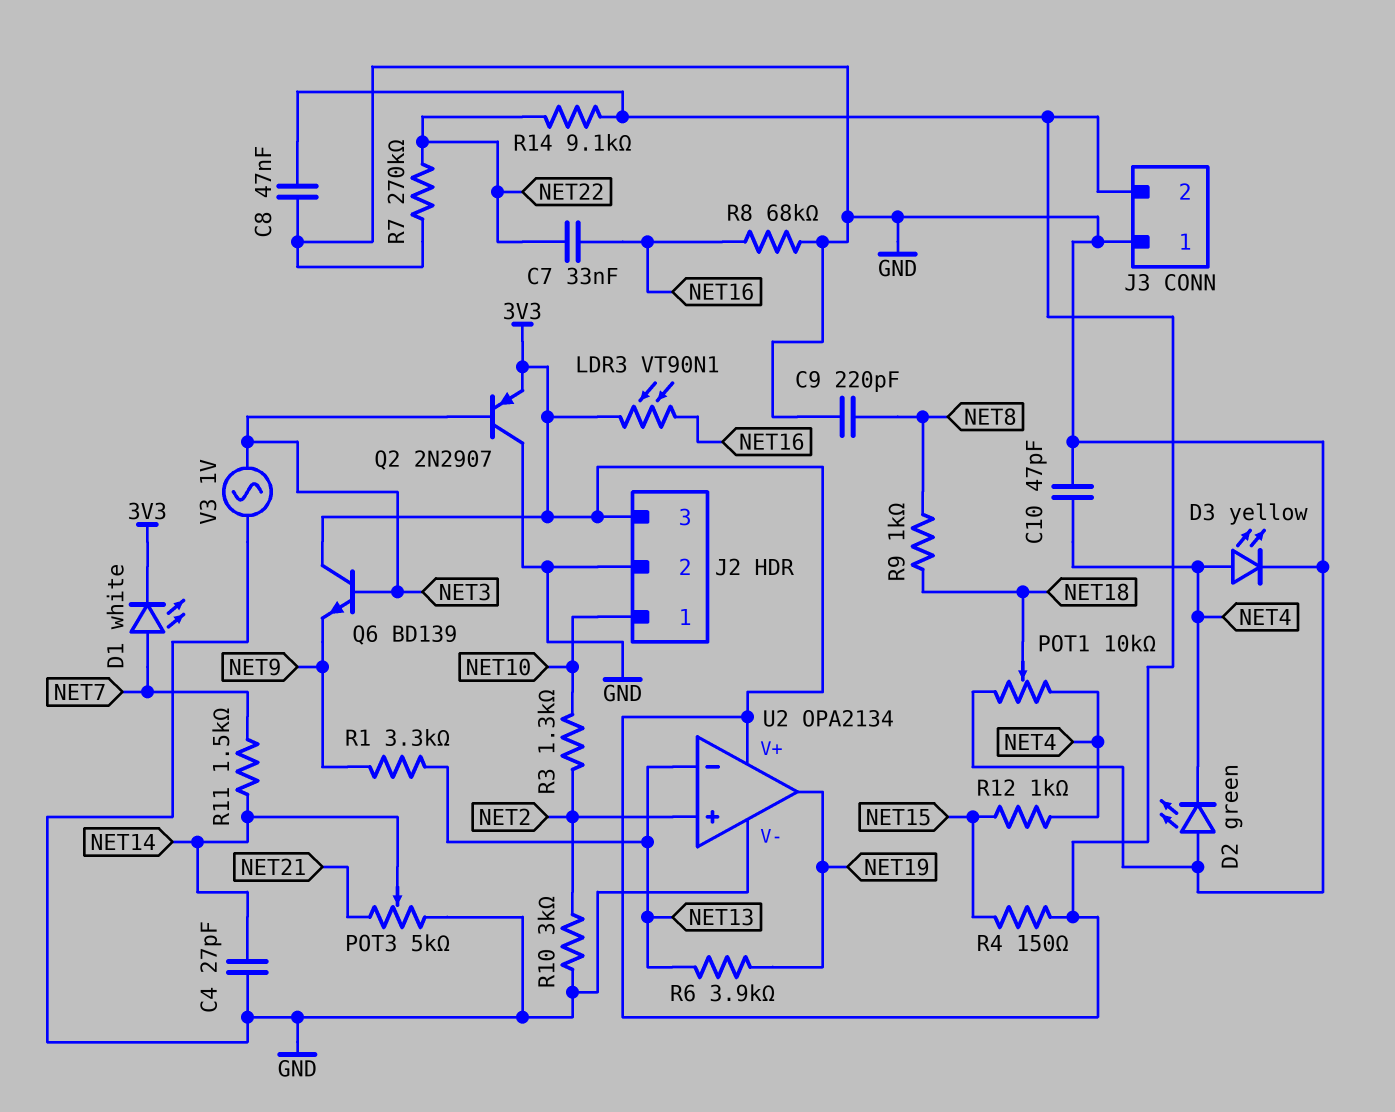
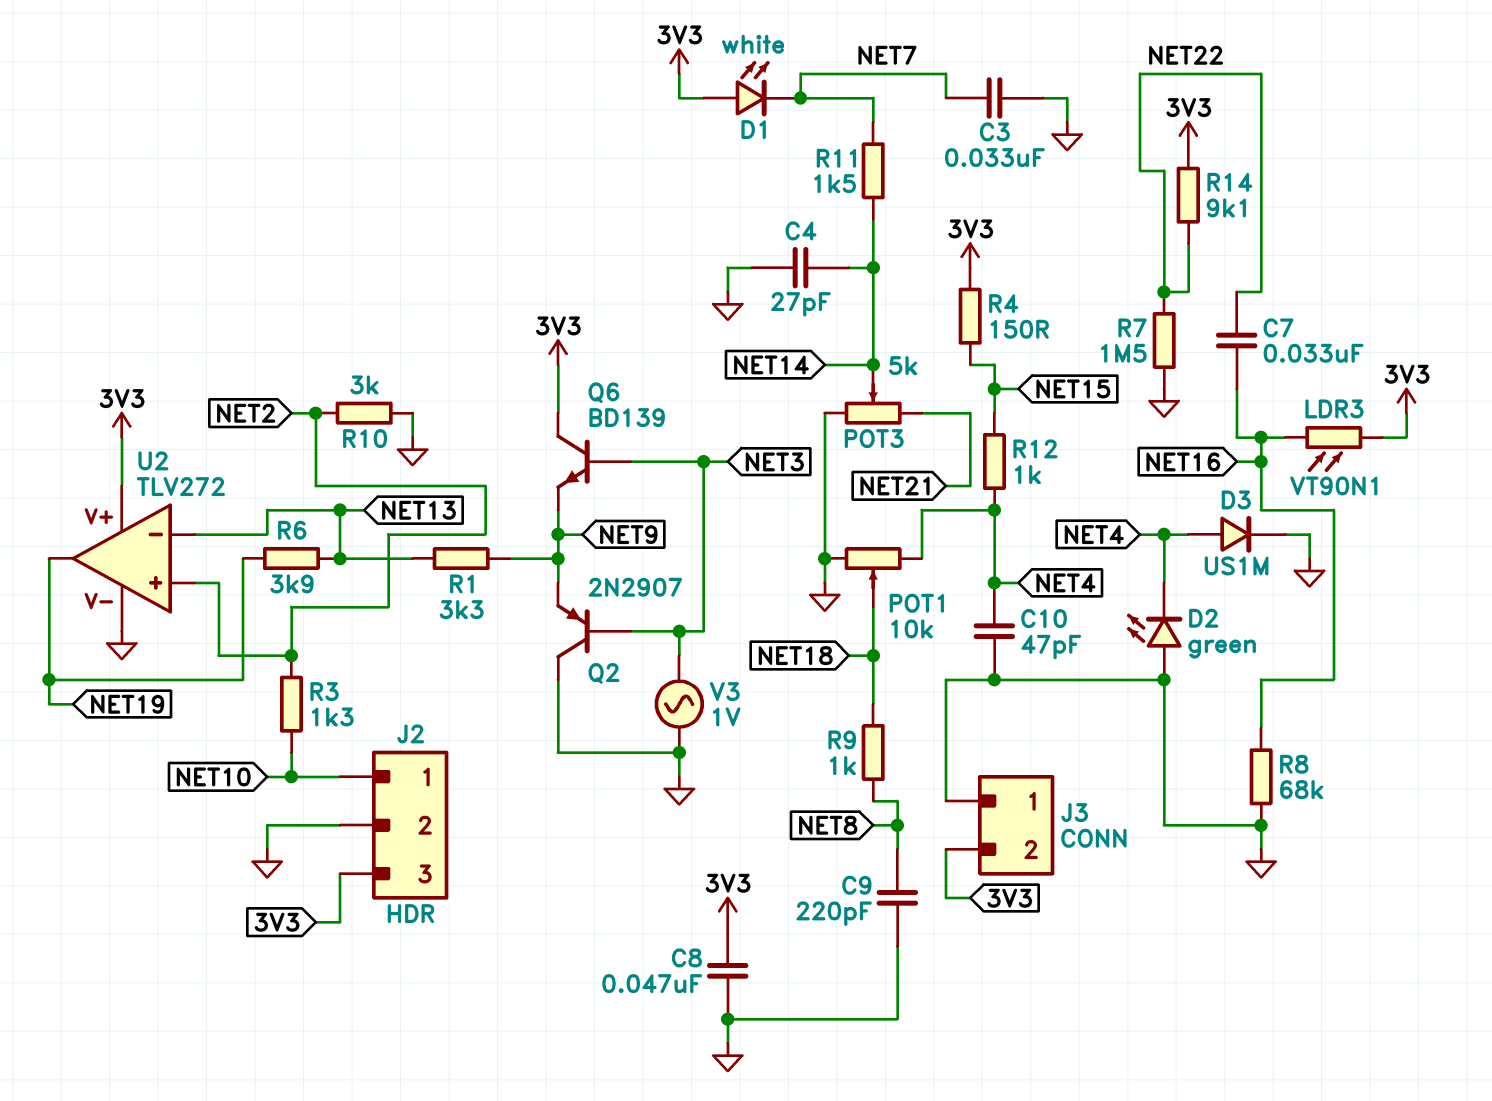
C3: none -> 33nF (GND, NET7)
D1: LED white (A NET7, K 3V3) -> LED white (A 3V3, K NET7)
D3: LED yellow (A NET4, K GND) -> diode US1M (A NET4, K GND)
Q2: PNP 2N2907 (B NET3, C GND, E 3V3) -> PNP 2N2907 (B NET3, C GND, E NET9)
R7: 270k (GND, NET22) -> 1.5M (GND, NET22)
U2: OPA2134 -> TLV272

